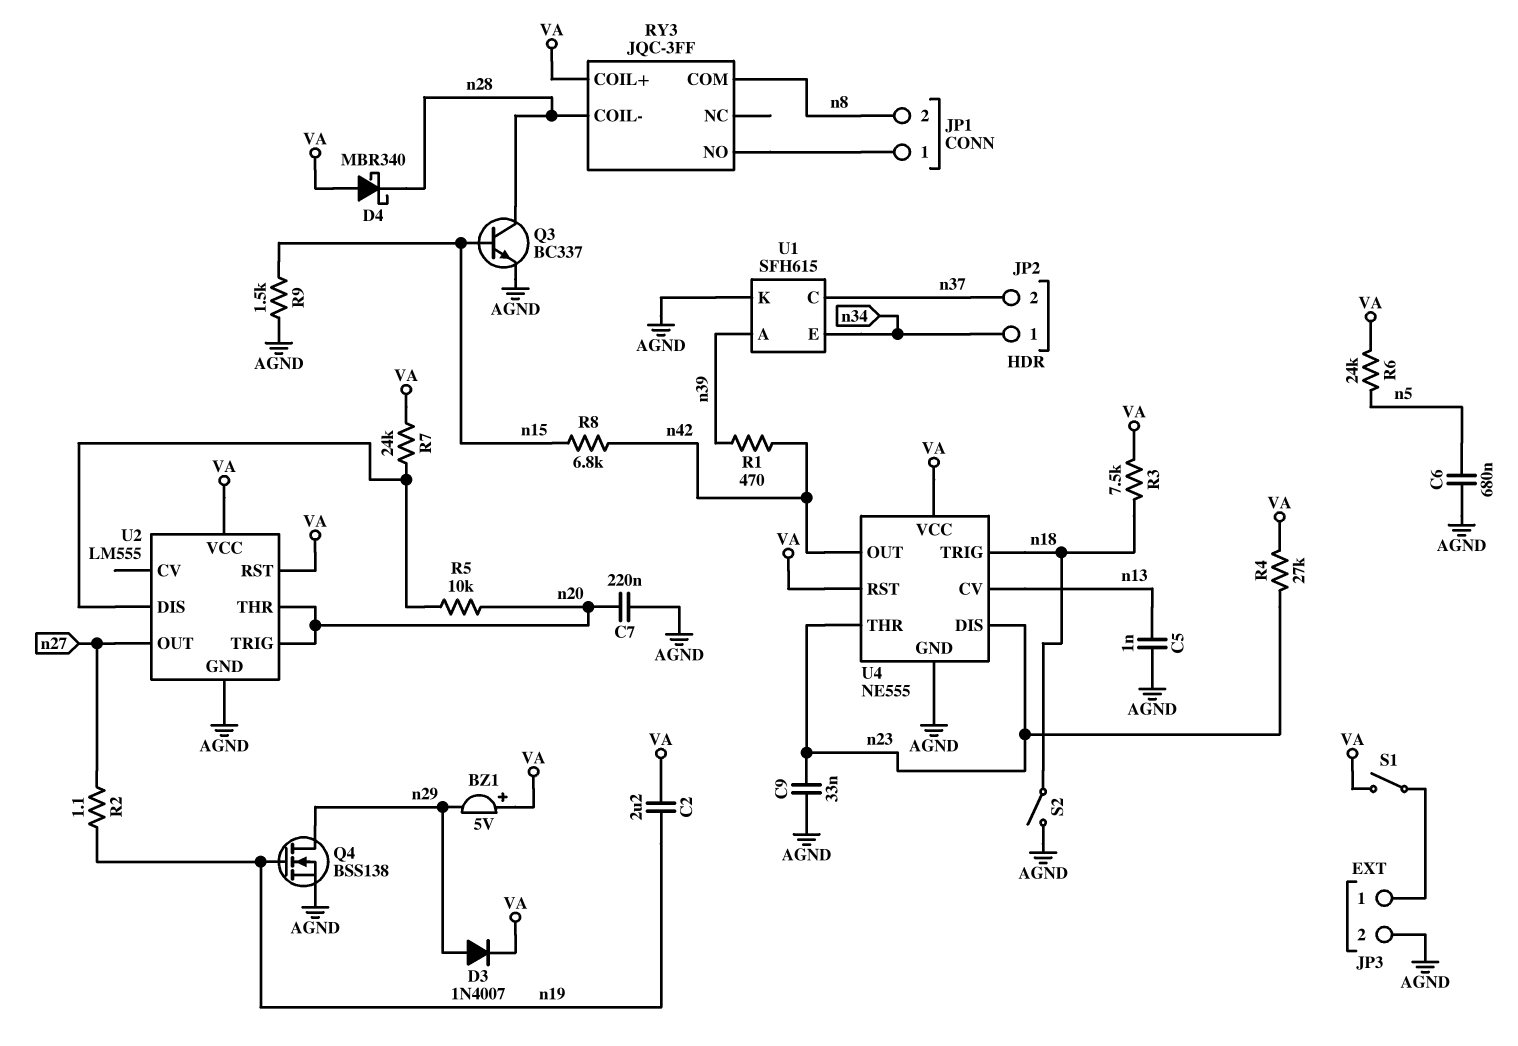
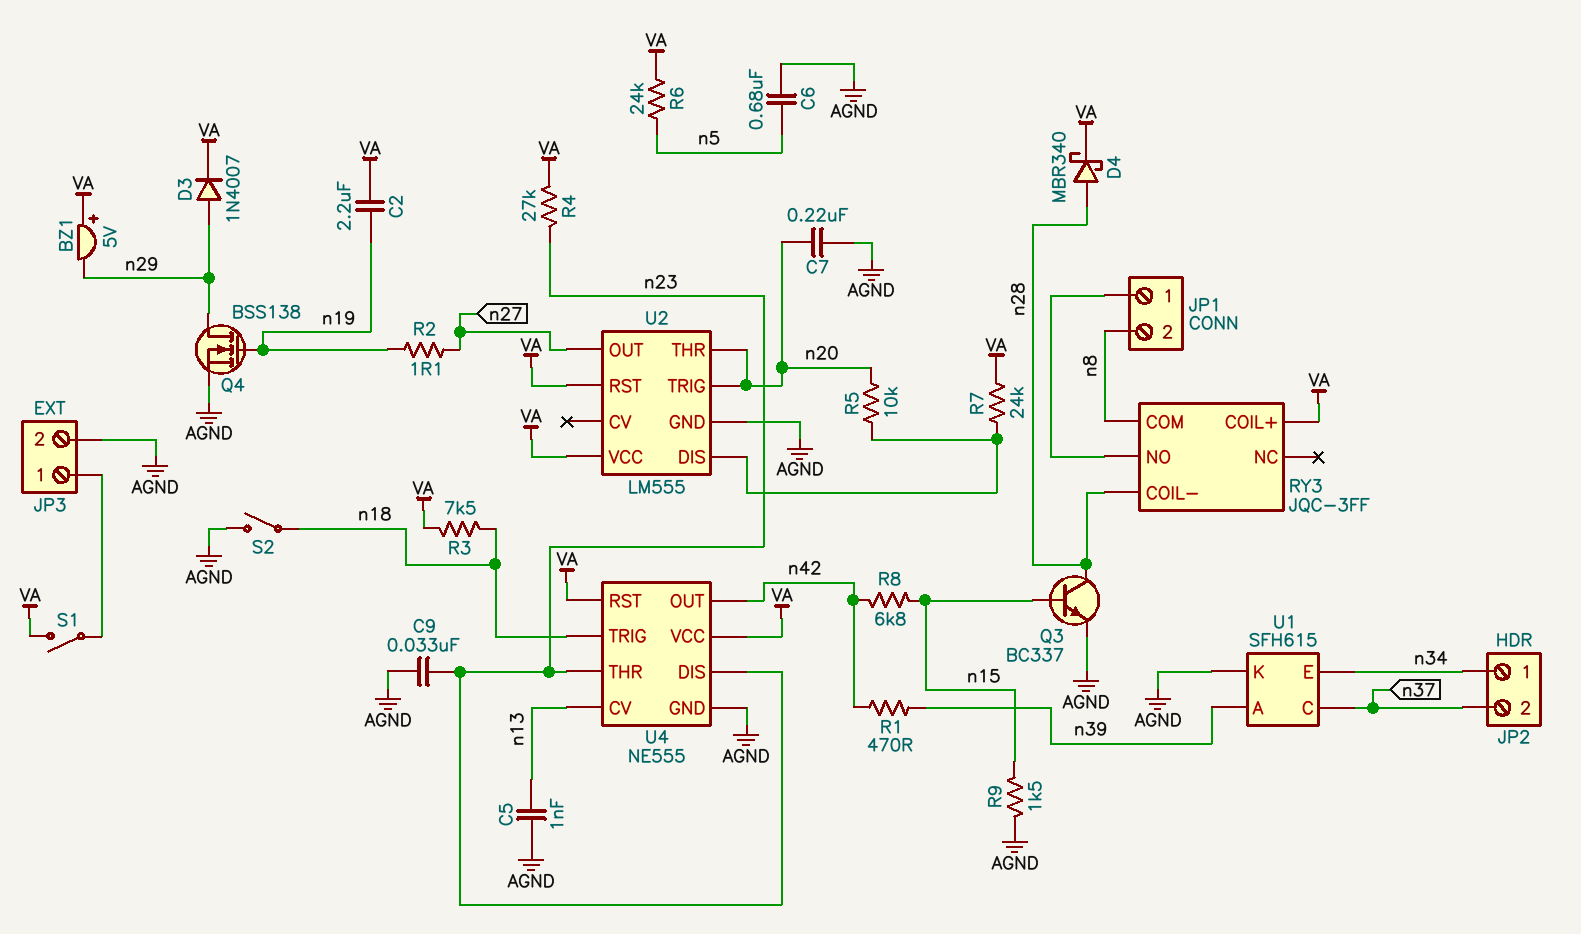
D4: schottky MBR340 (A VA, K n28) -> schottky MBR340 (A n28, K VA)

